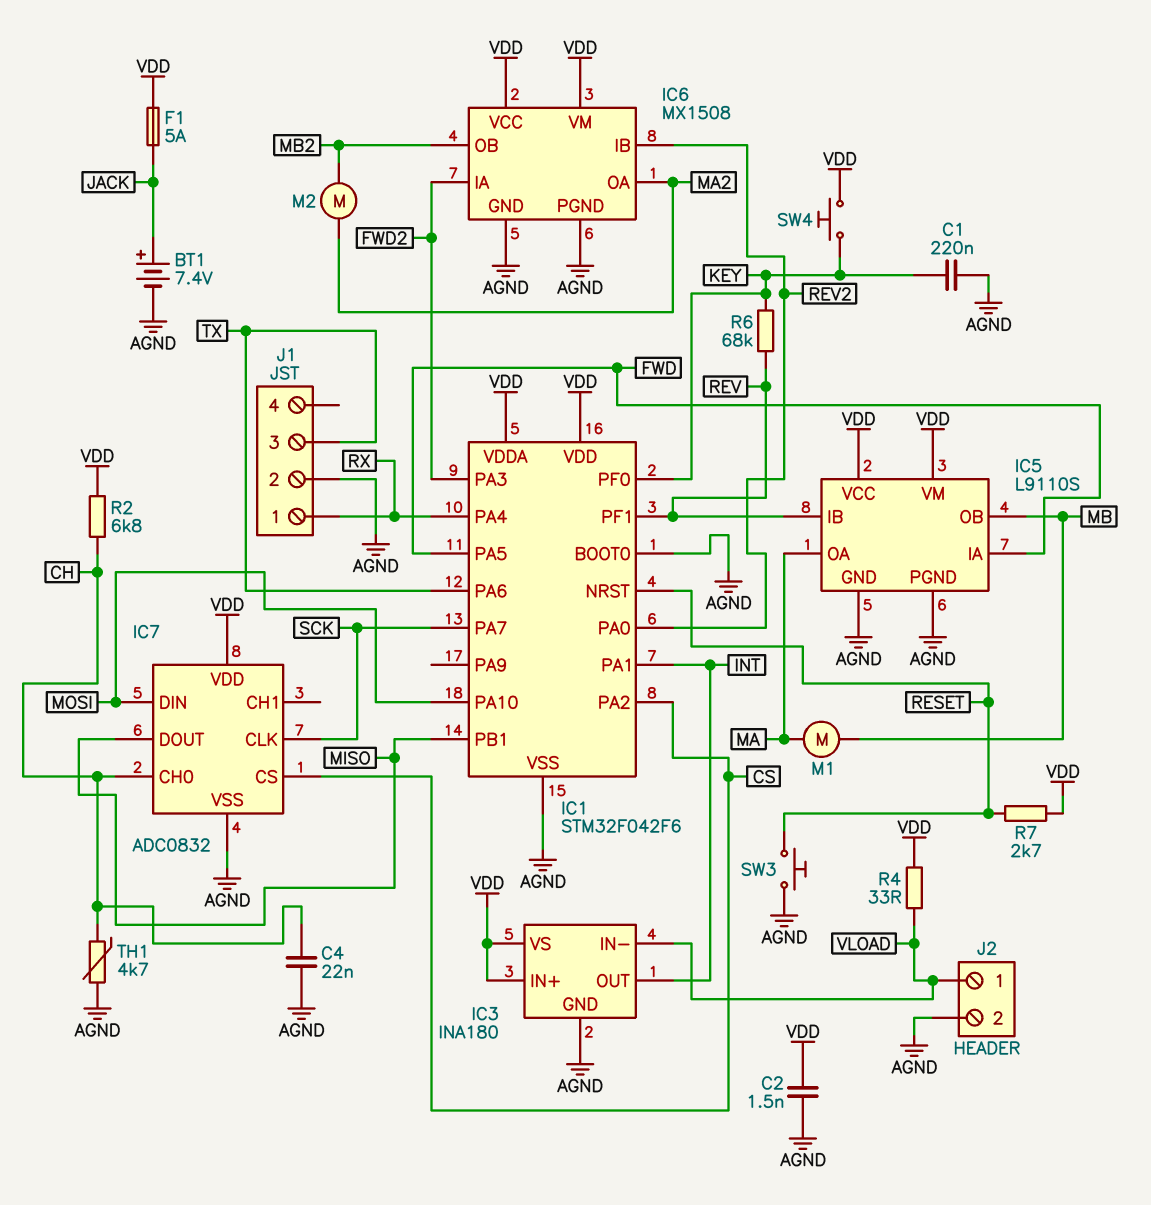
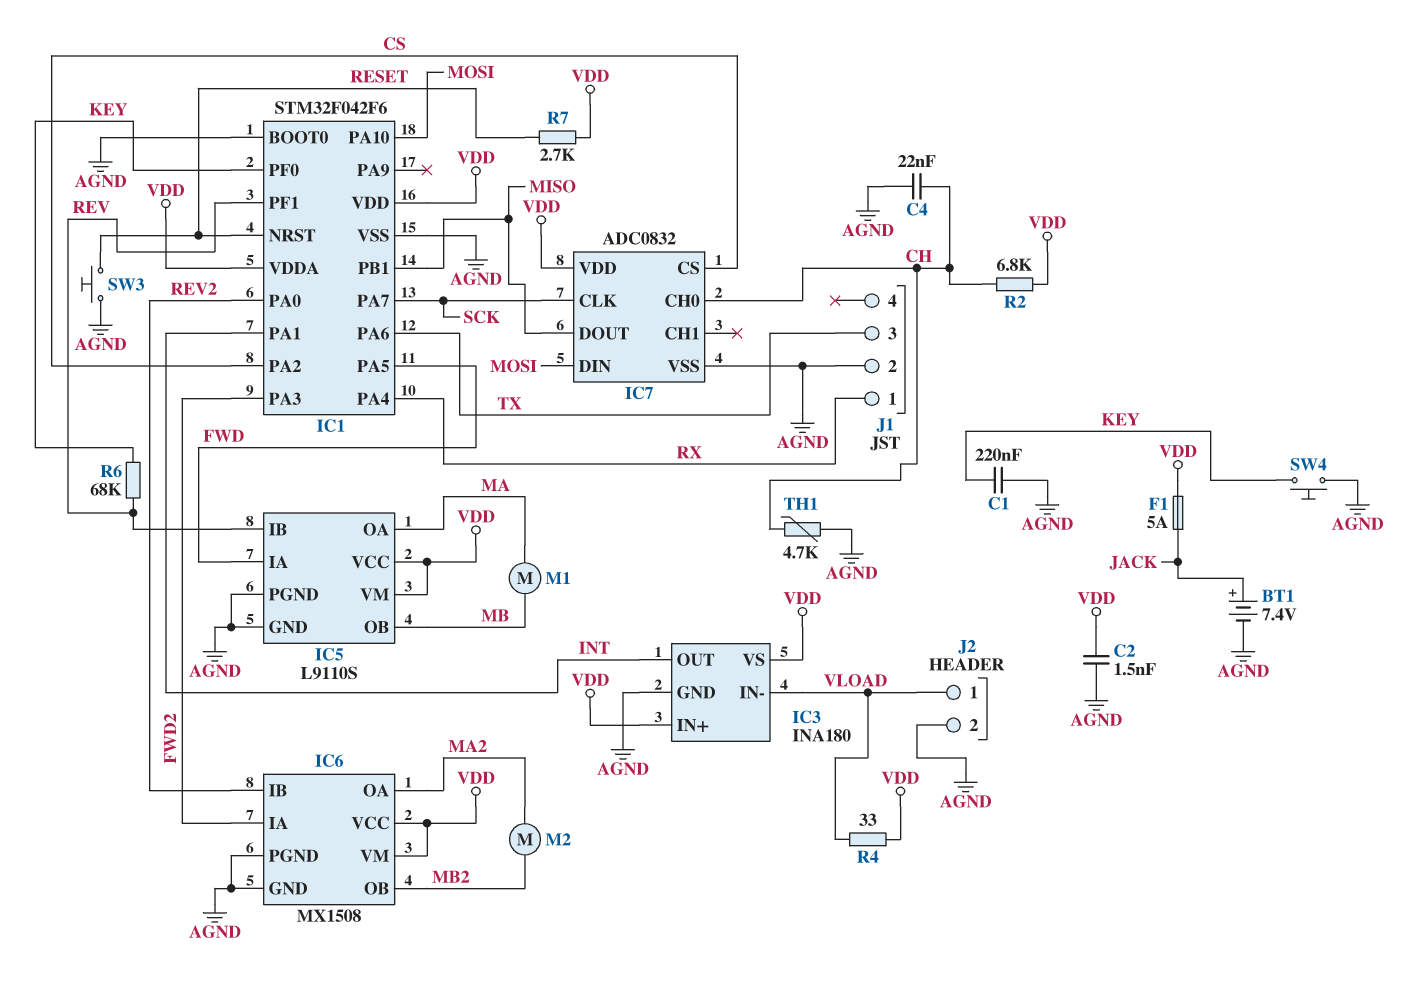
SW4: button (KEY, VDD) -> button (AGND, KEY)

